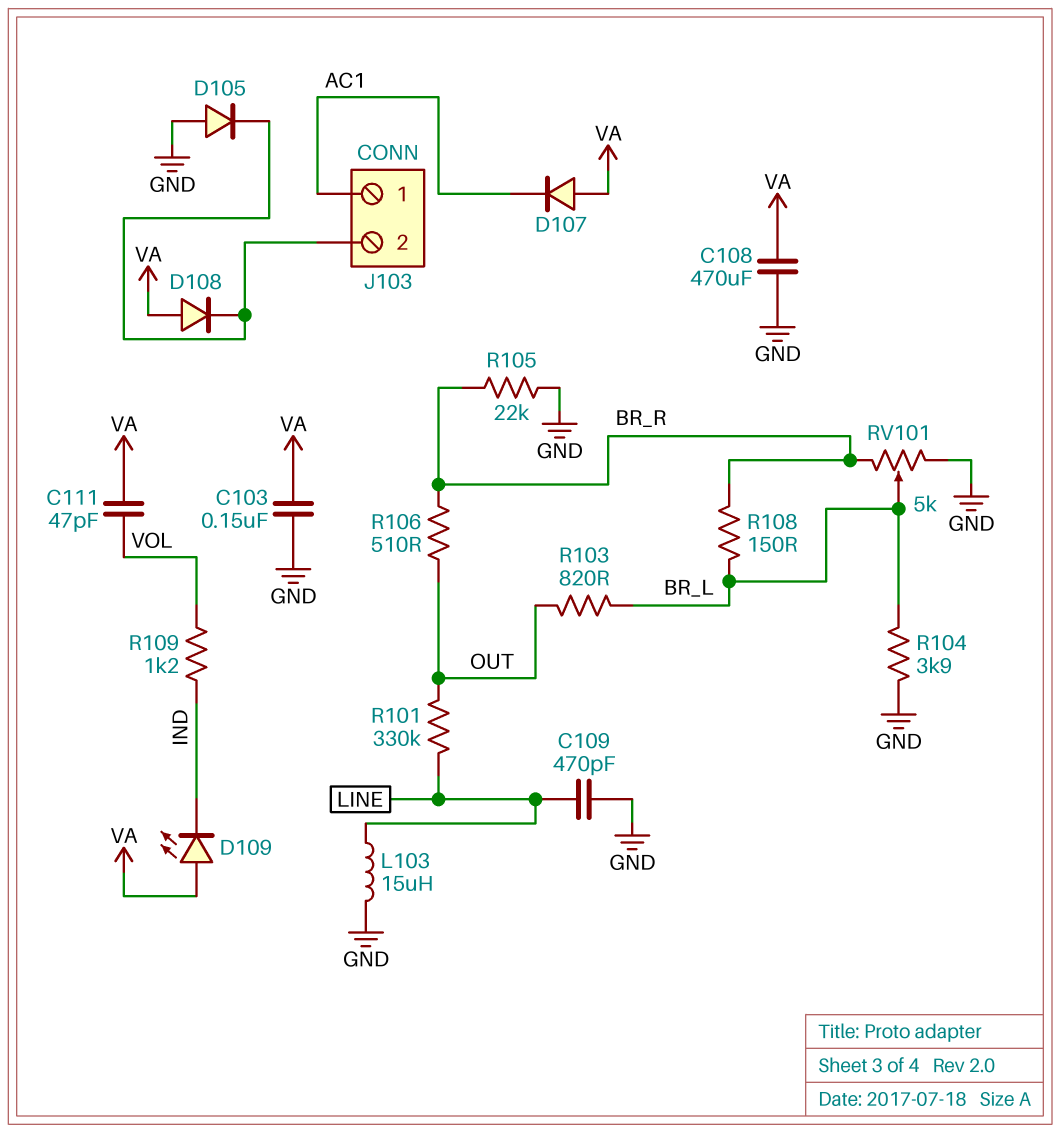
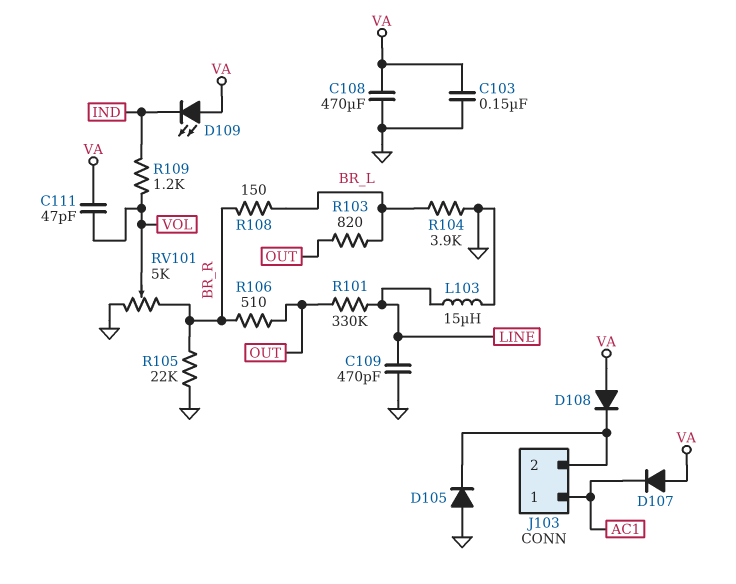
RV101: 5k (BR_R, GND, wiper BR_L) -> 5k (BR_R, GND, wiper VOL)

